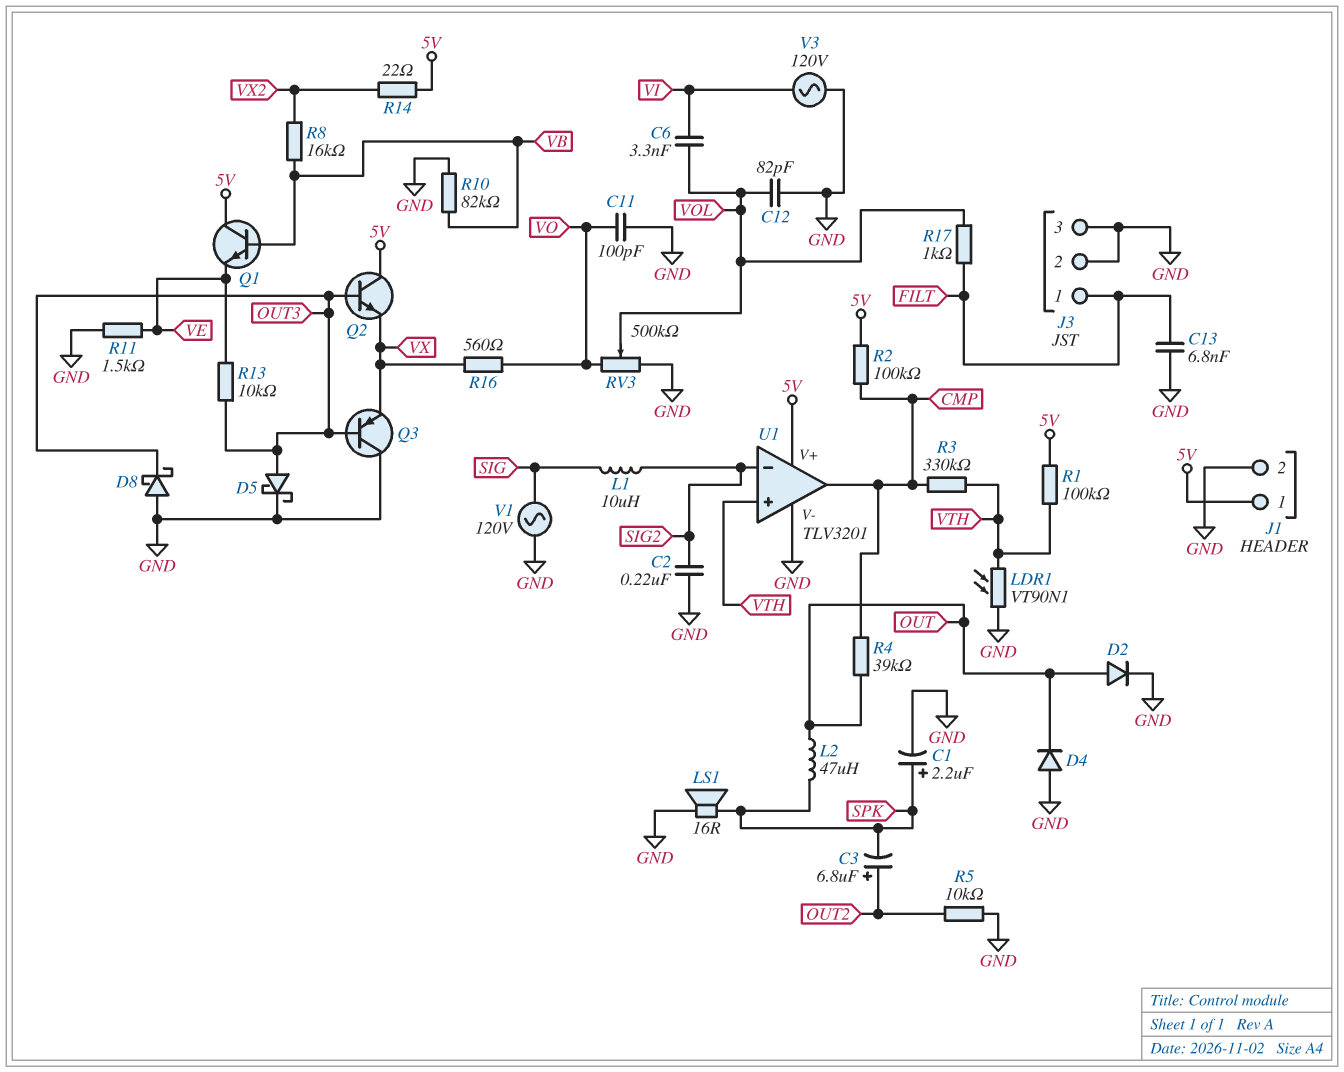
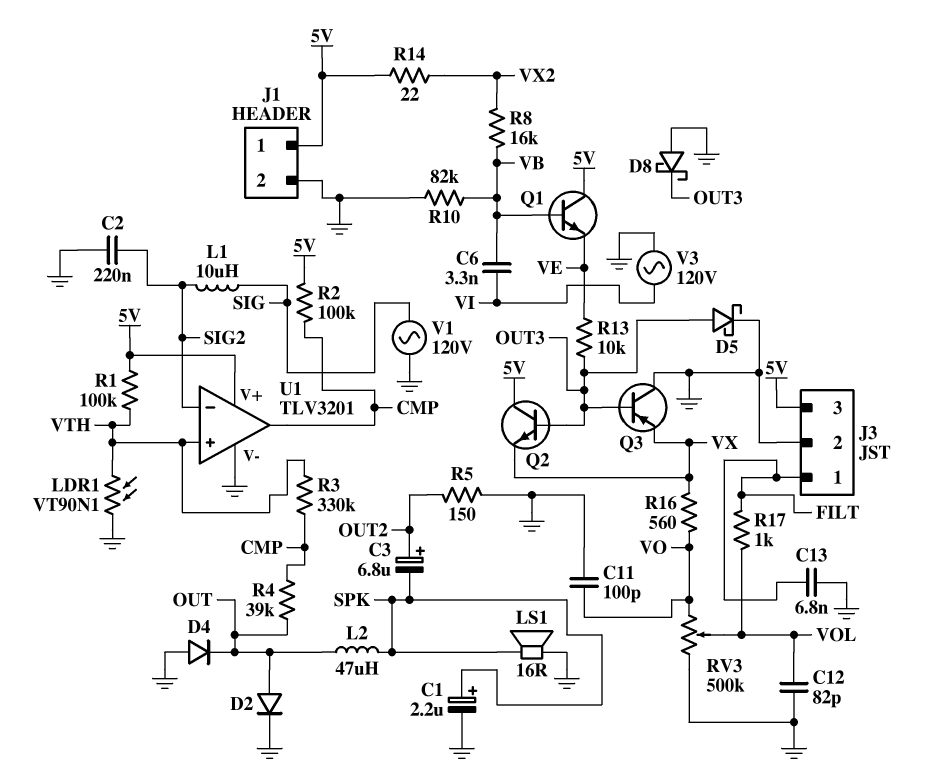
C6: 3.3nF (VI, VOL) -> 3.3nF (VB, VI)
J3 pin 3: GND -> 5V
R5: 10k (GND, OUT2) -> 150 (GND, OUT2)
R11: 1.5k (GND, VE) -> none

